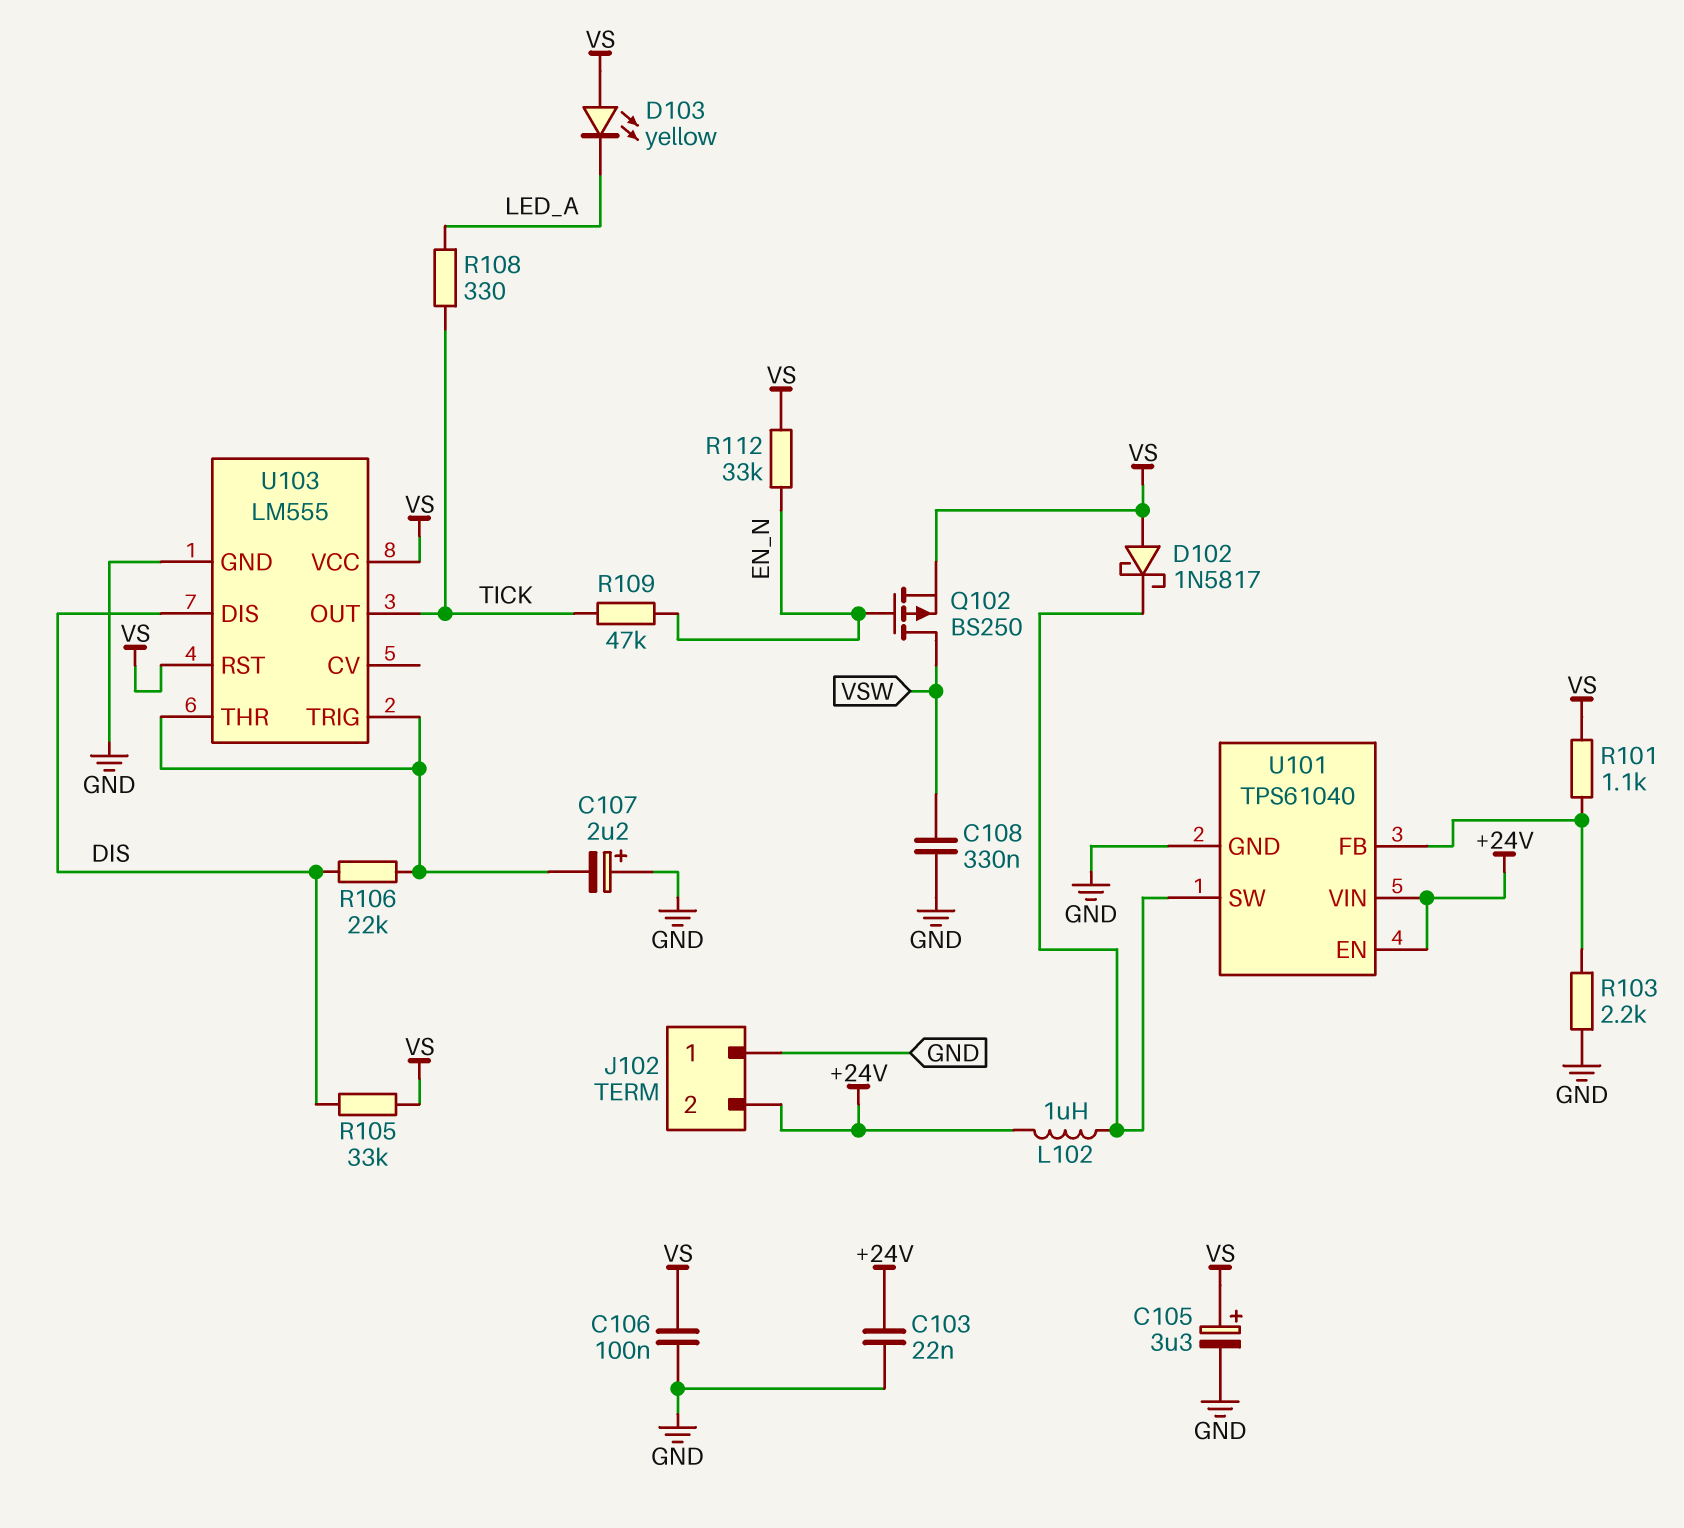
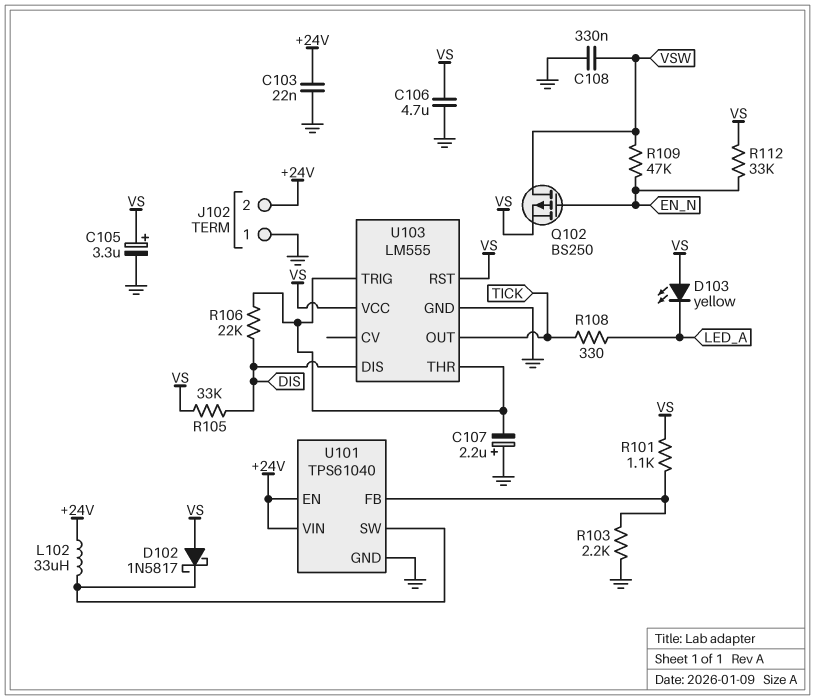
C106: 100nF (GND, VS) -> 4.7uF (GND, VS)
L102: 1uH (+24V, U101/SW) -> 33uH (+24V, U101/SW)
R109: 47k (EN_N, TICK) -> 47k (EN_N, VSW)

